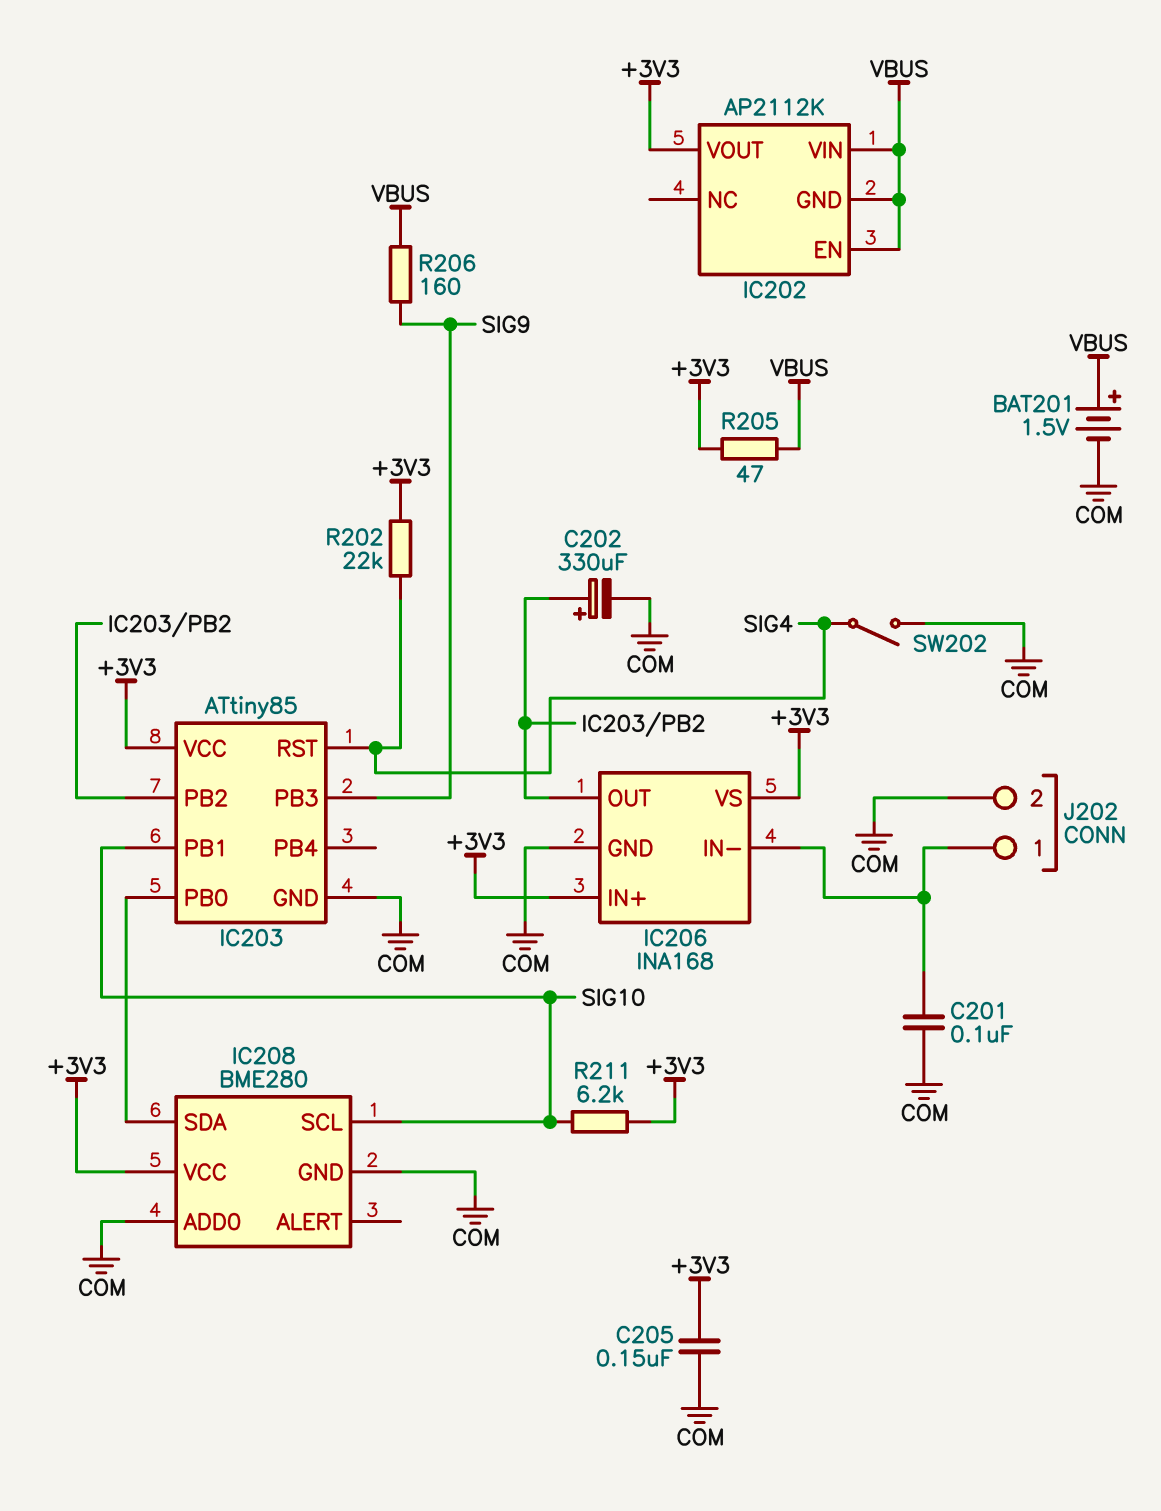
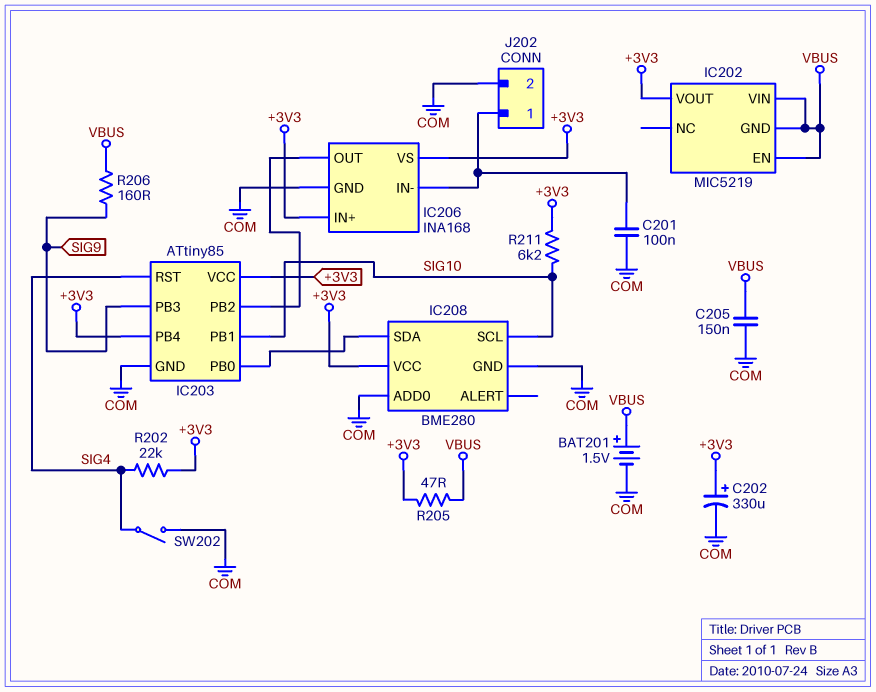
C202: 330uF (plus IC203/PB2, minus COM) -> 330uF (plus +3V3, minus COM)
C205: 150nF (+3V3, COM) -> 150nF (COM, VBUS)
IC202: AP2112K -> MIC5219
IC203 pin PB4: none -> +3V3

